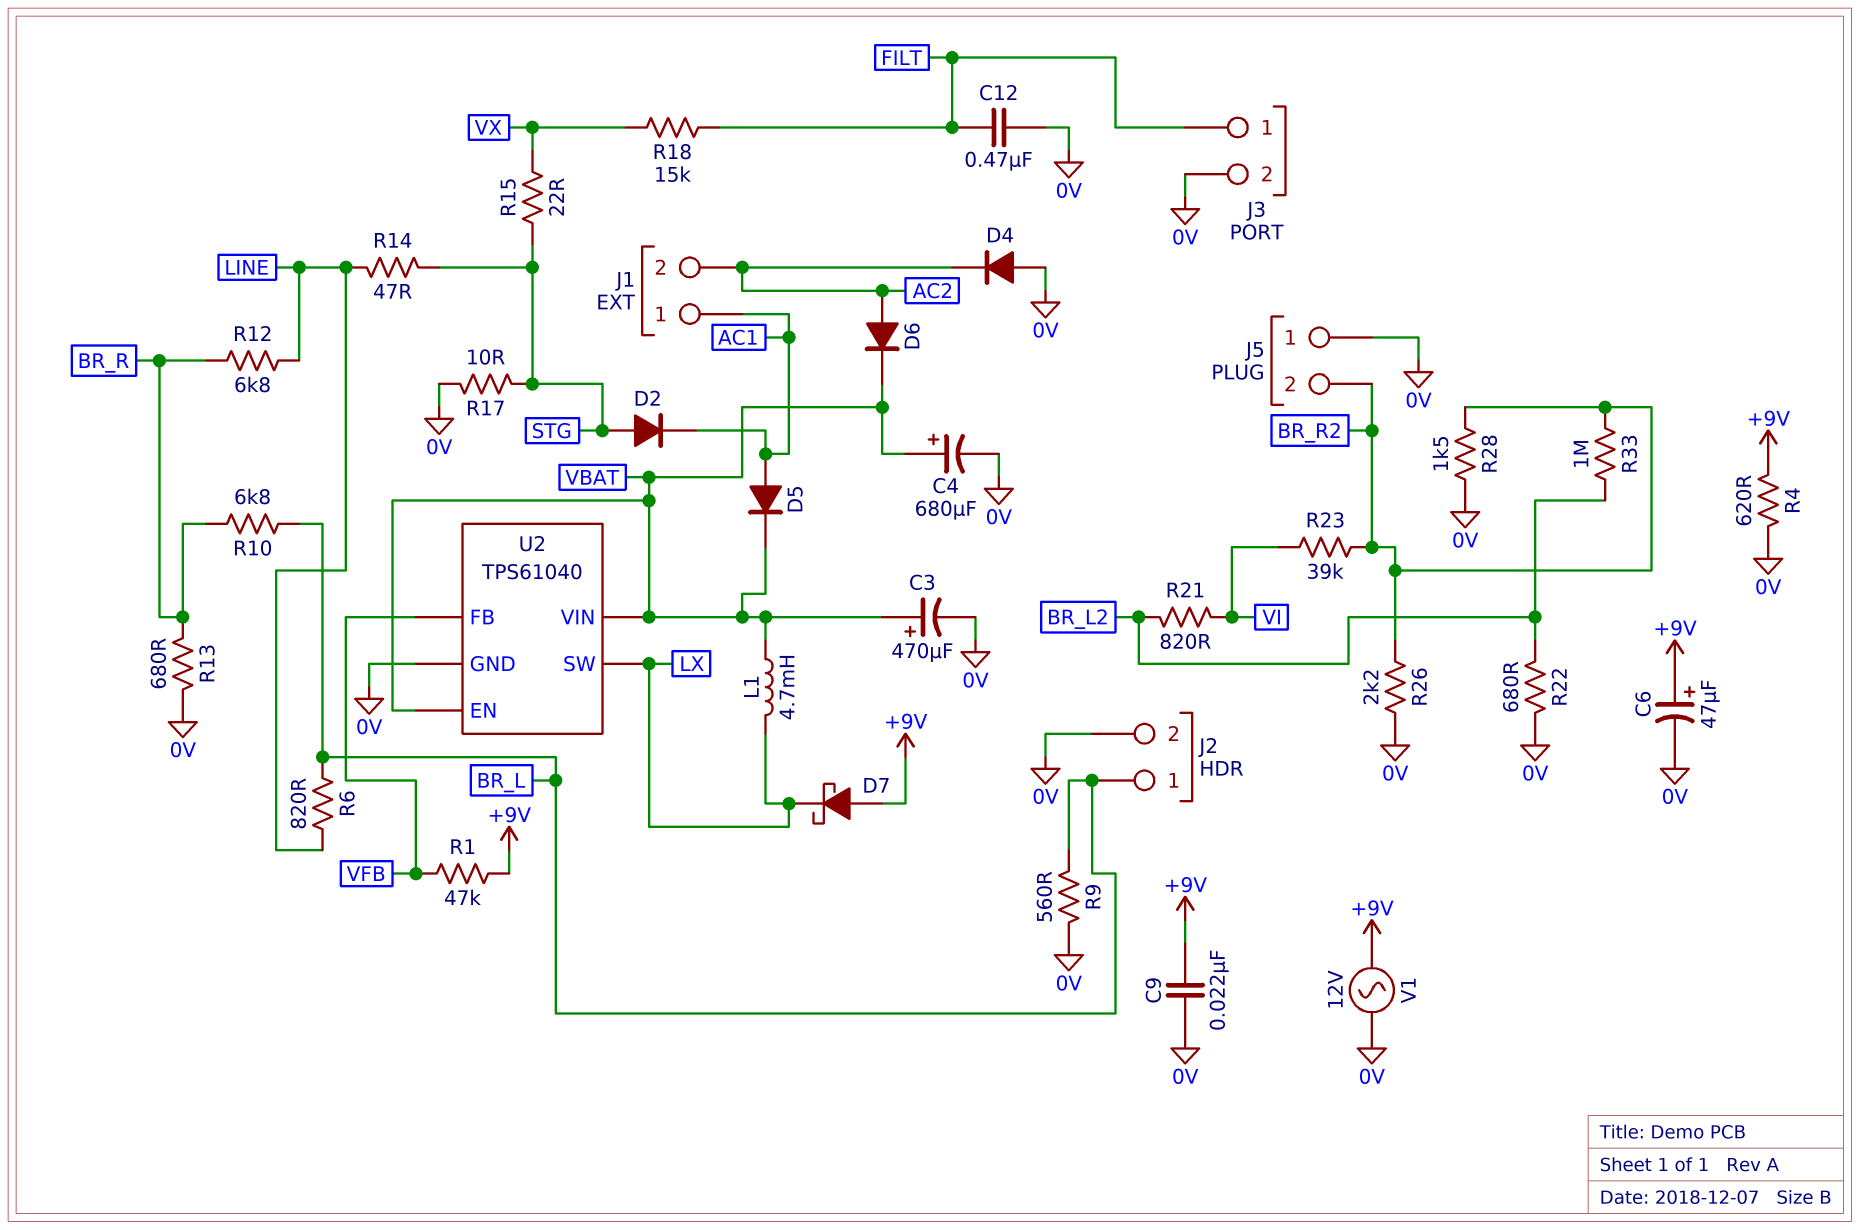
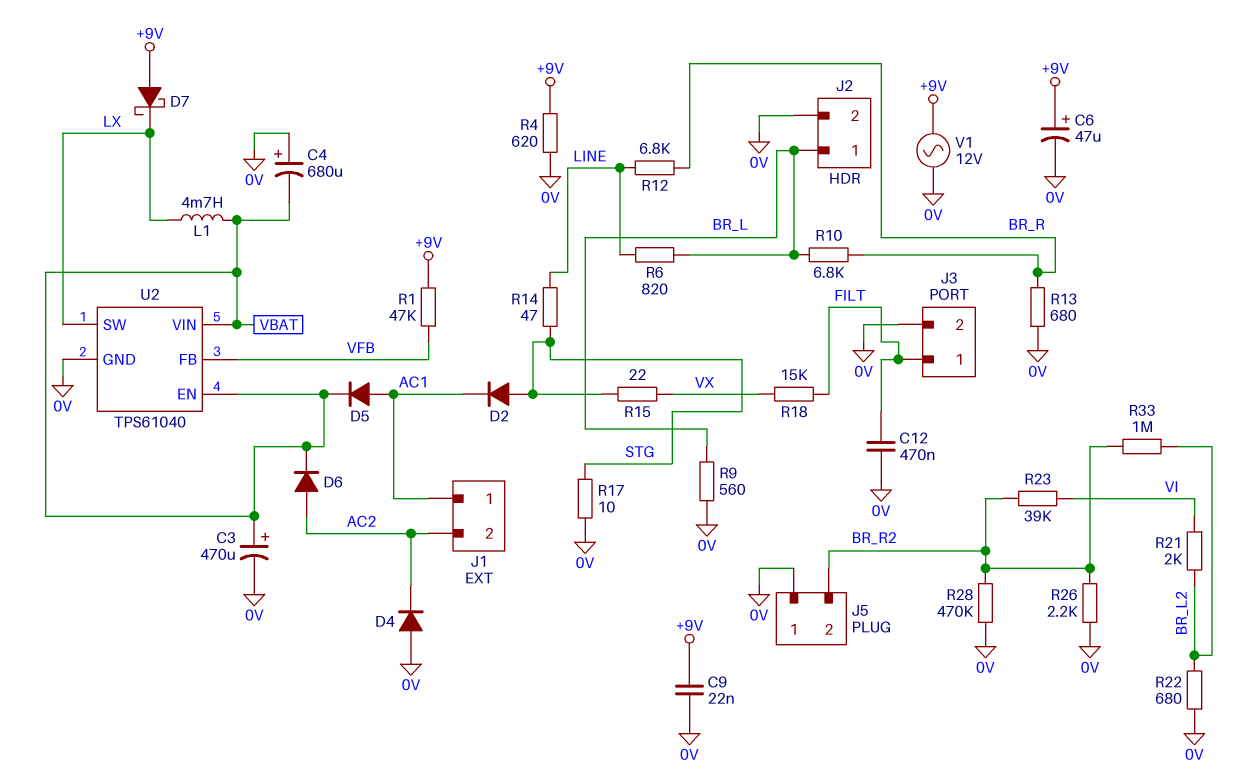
C4: 680uF (plus VBAT, minus 0V) -> 680uF (plus 0V, minus VBAT)
R21: 820 (BR_L2, VI) -> 2k (BR_L2, VI)
R28: 1.5k (0V, BR_R2) -> 470k (0V, BR_R2)

